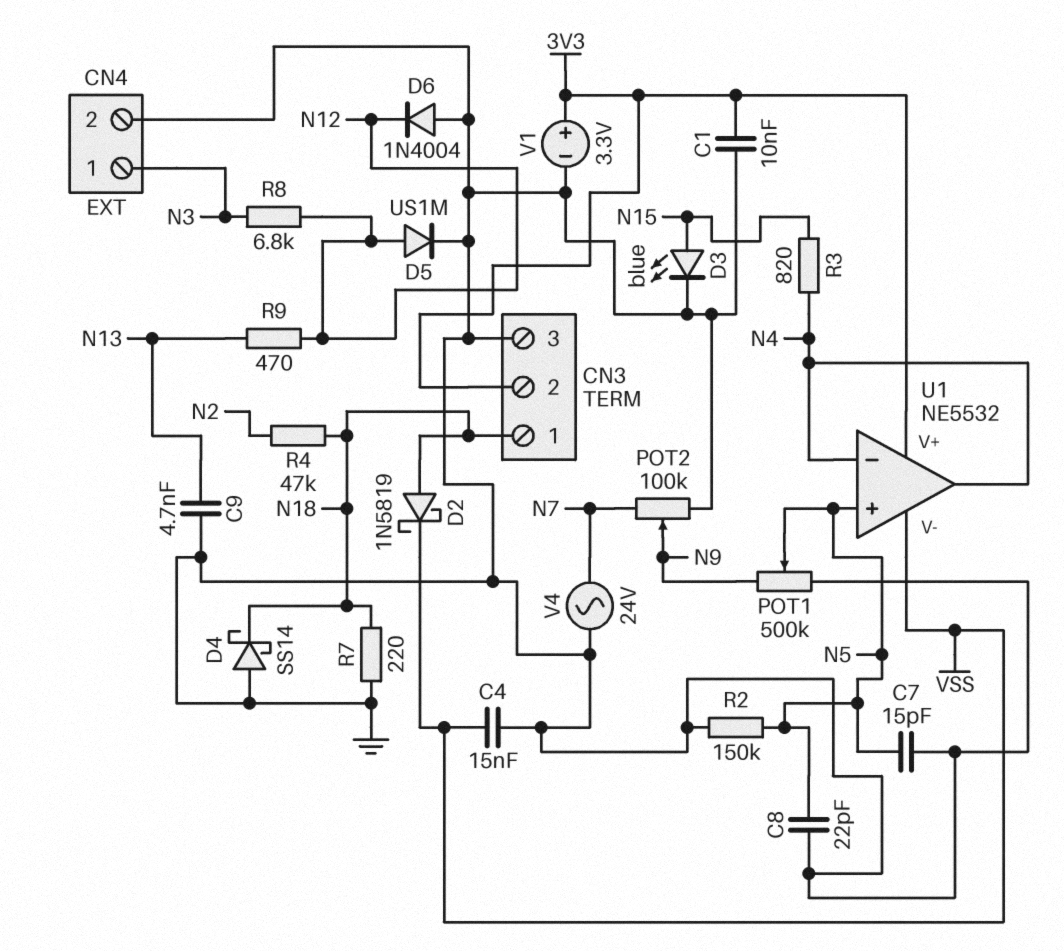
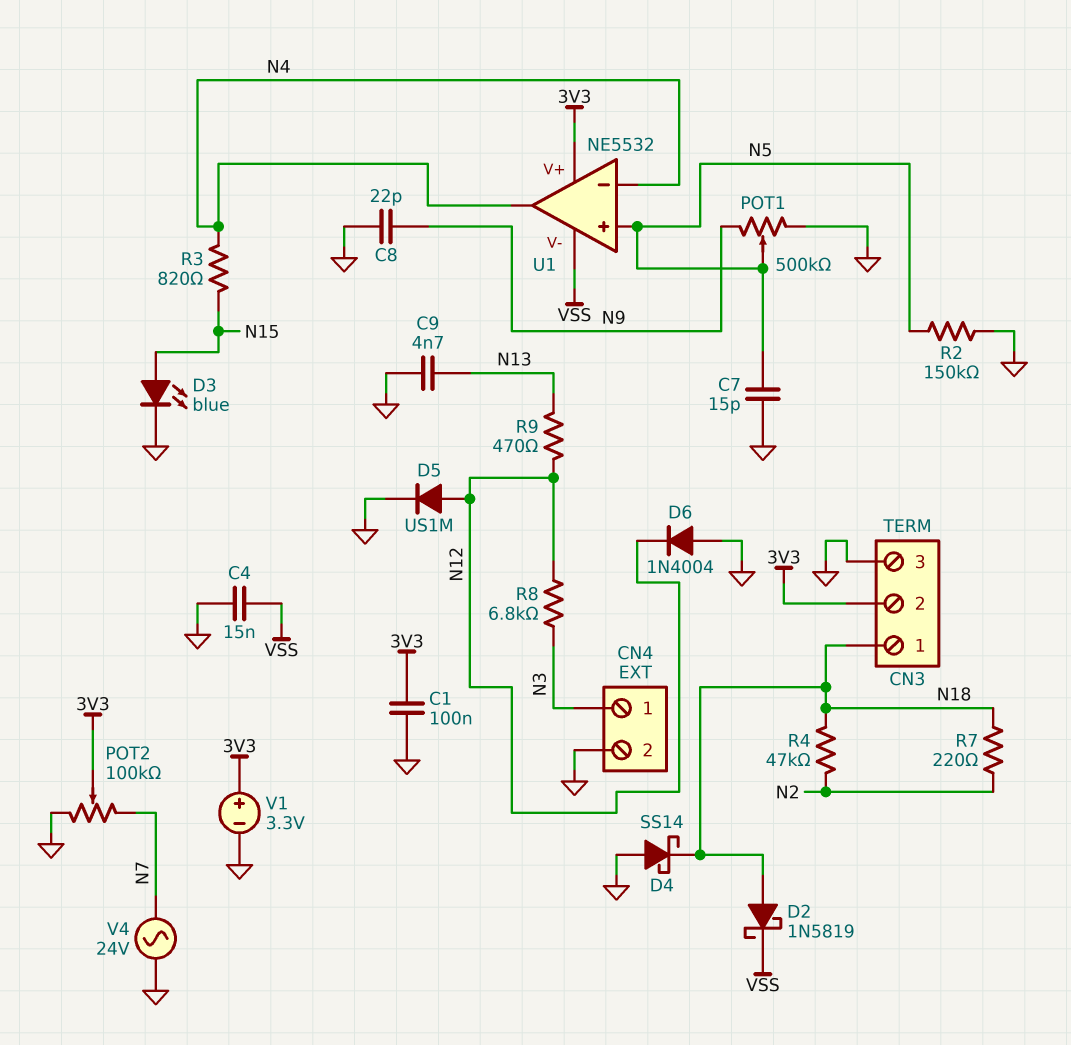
C1: 10nF (3V3, GND) -> 100nF (3V3, GND)
C8: 22pF (GND, N5) -> 22pF (GND, N9)
POT2: 100k (GND, N7, wiper N9) -> 100k (GND, N7, wiper 3V3)
R7: 220 (GND, N18) -> 220 (N2, N18)

